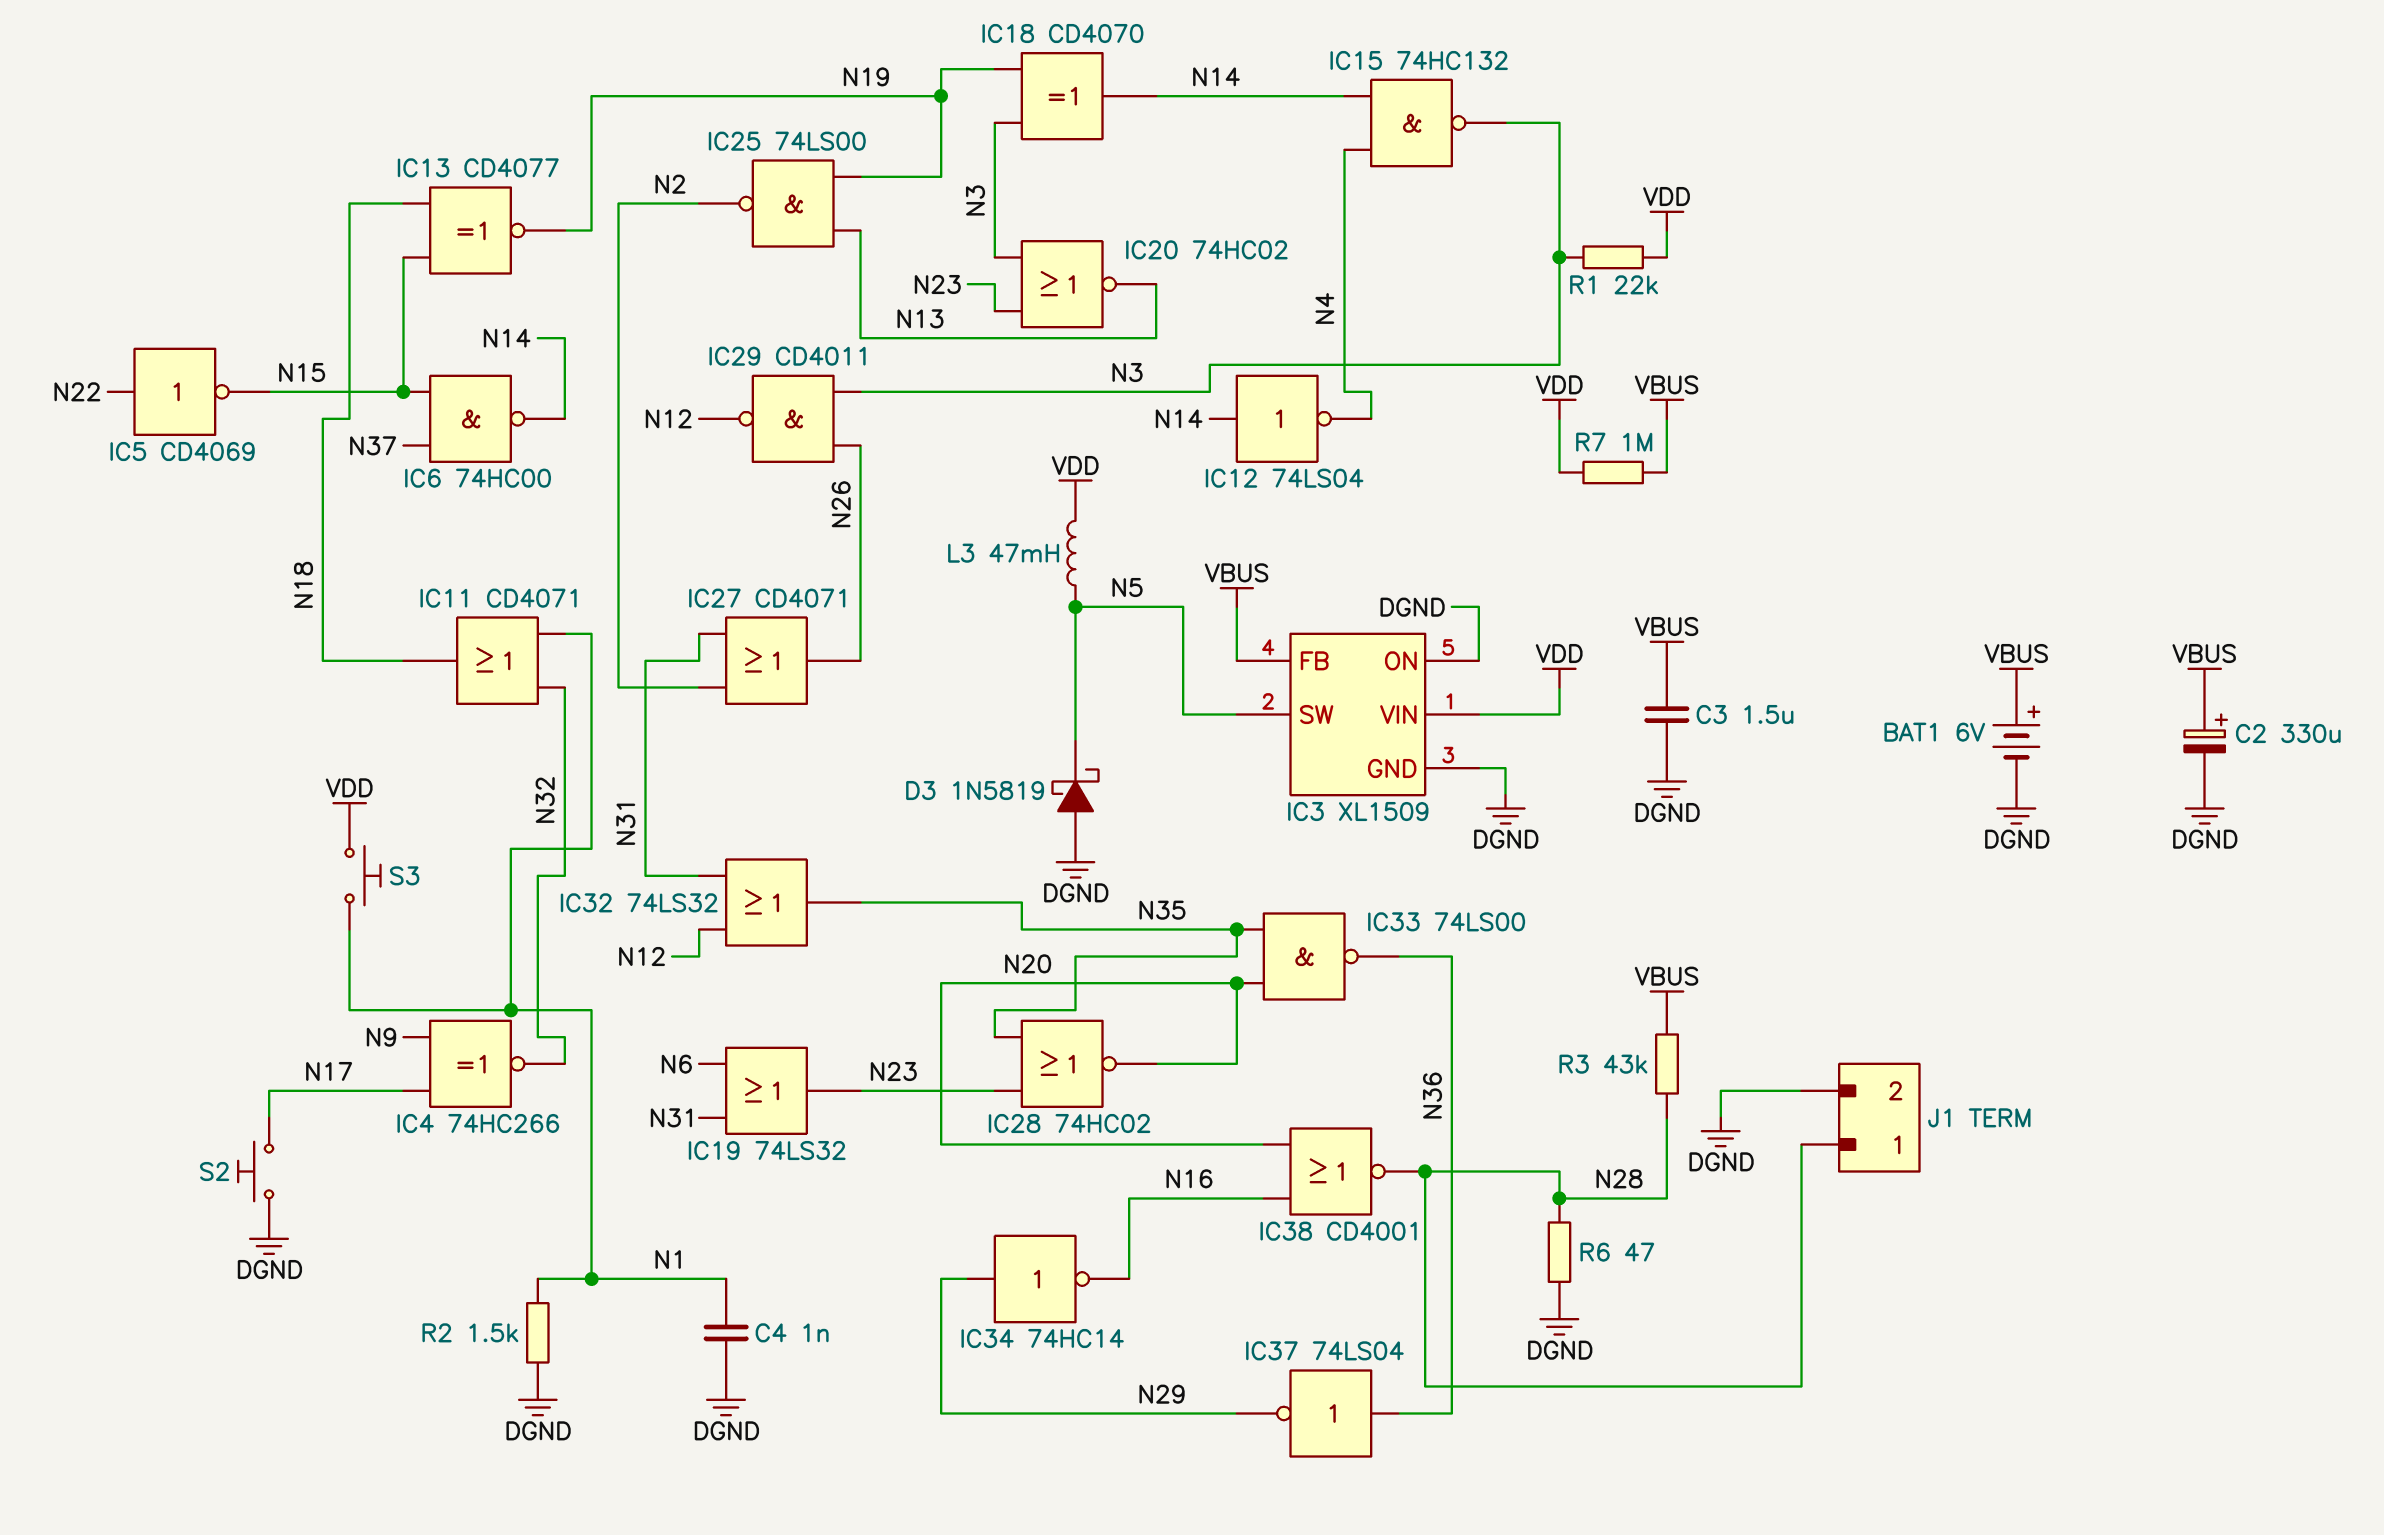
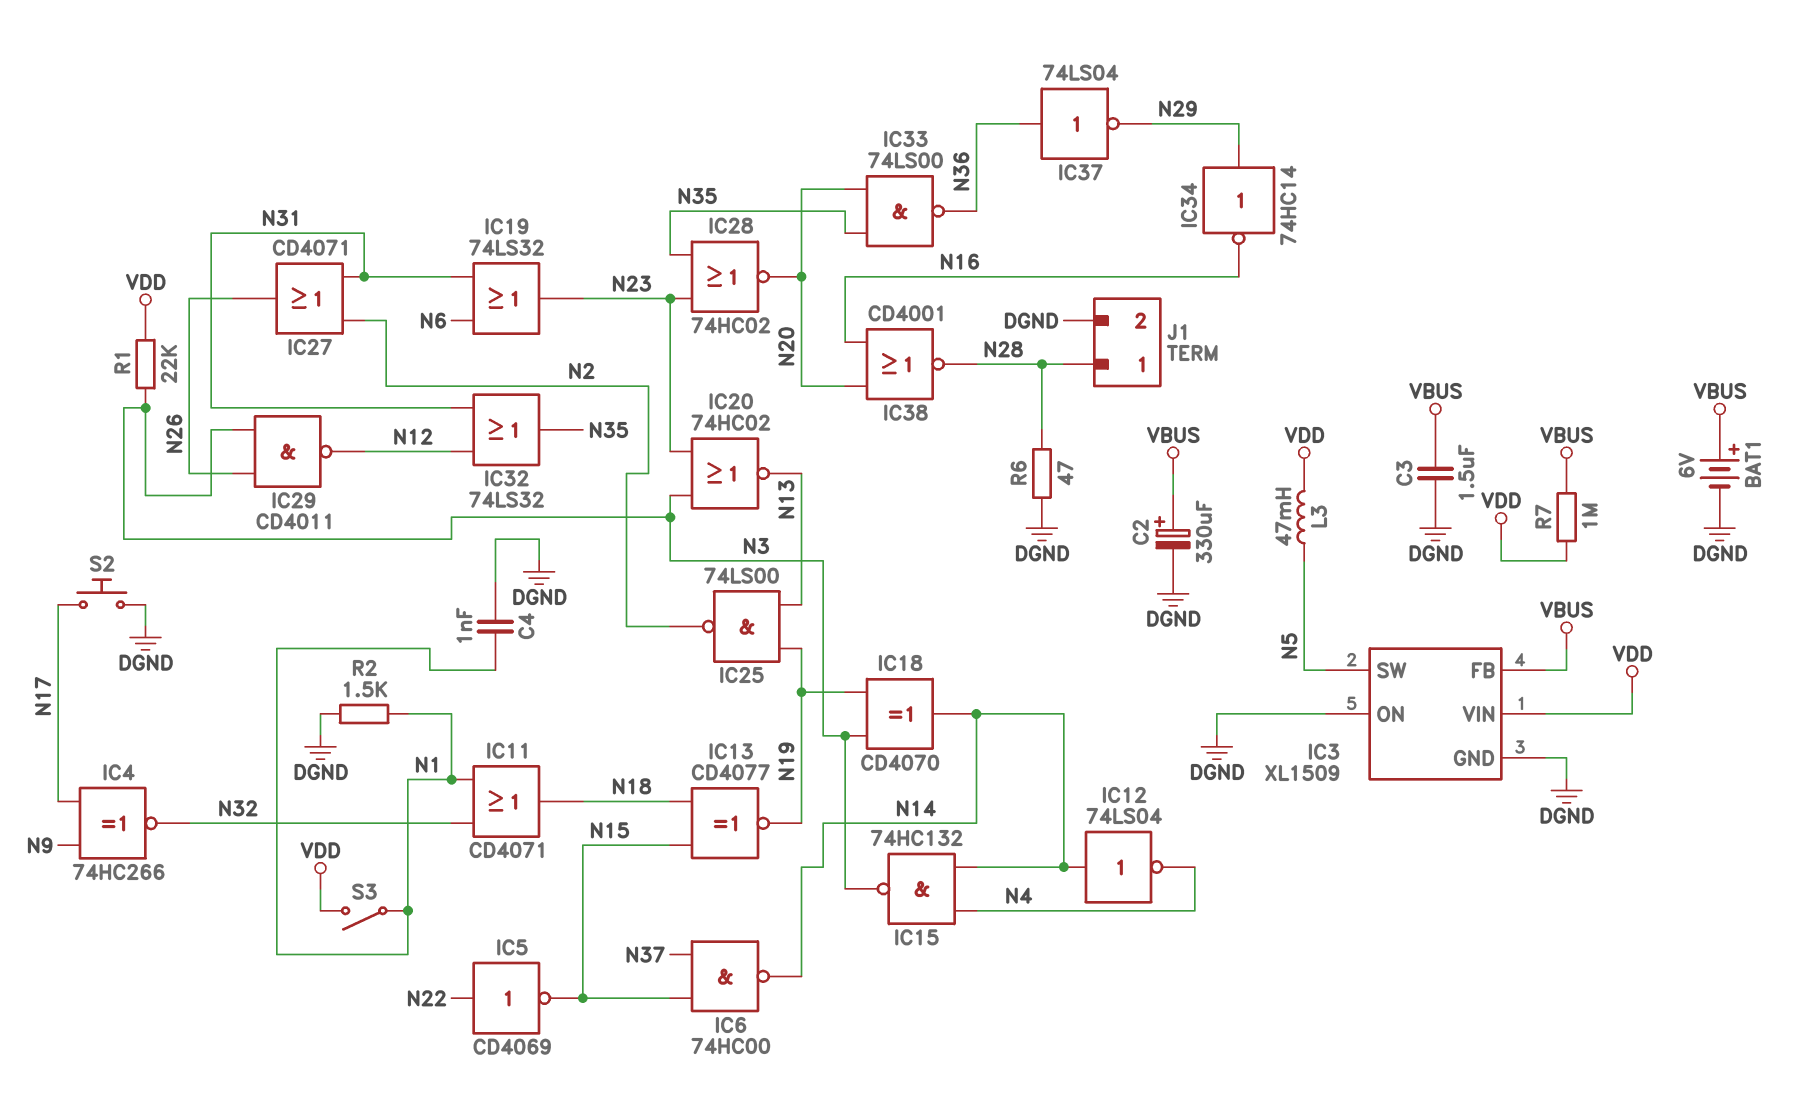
D3: schottky 1N5819 (A DGND, K N5) -> none
R3: 43k (N28, VBUS) -> none
S3: button (N1, VDD) -> switch (N1, VDD)

